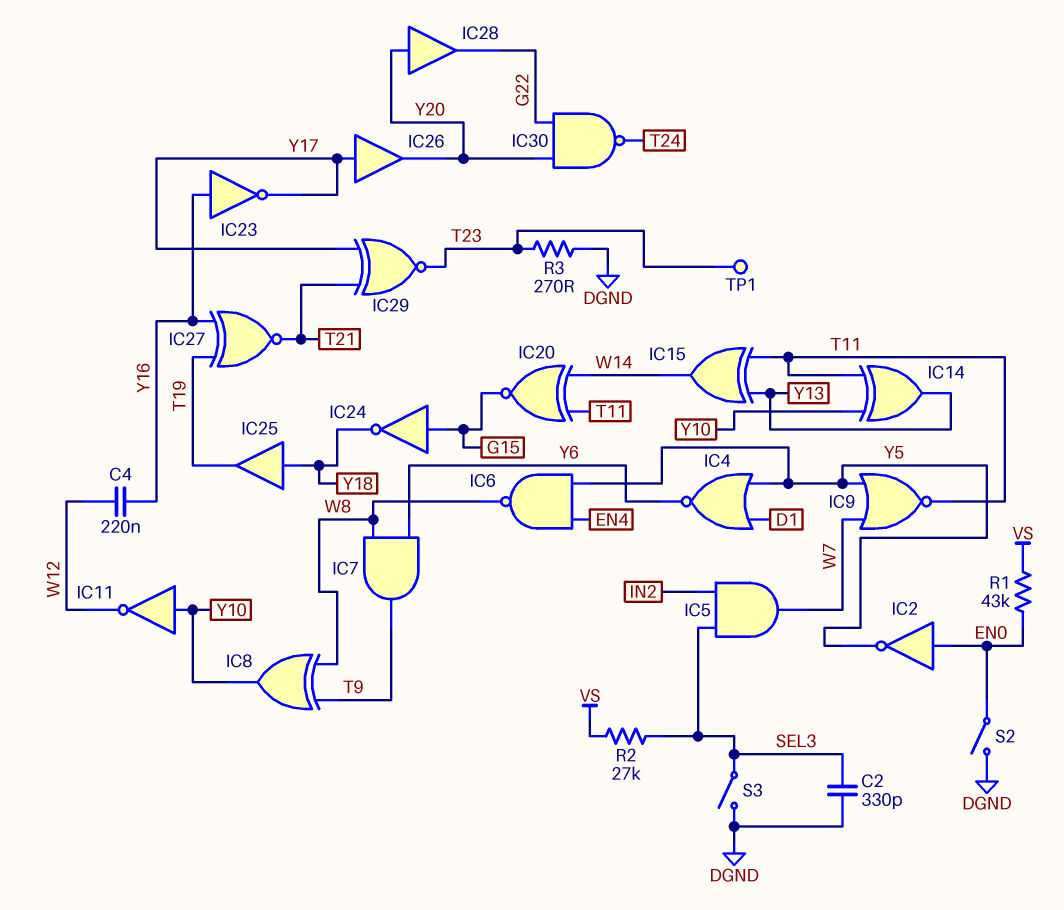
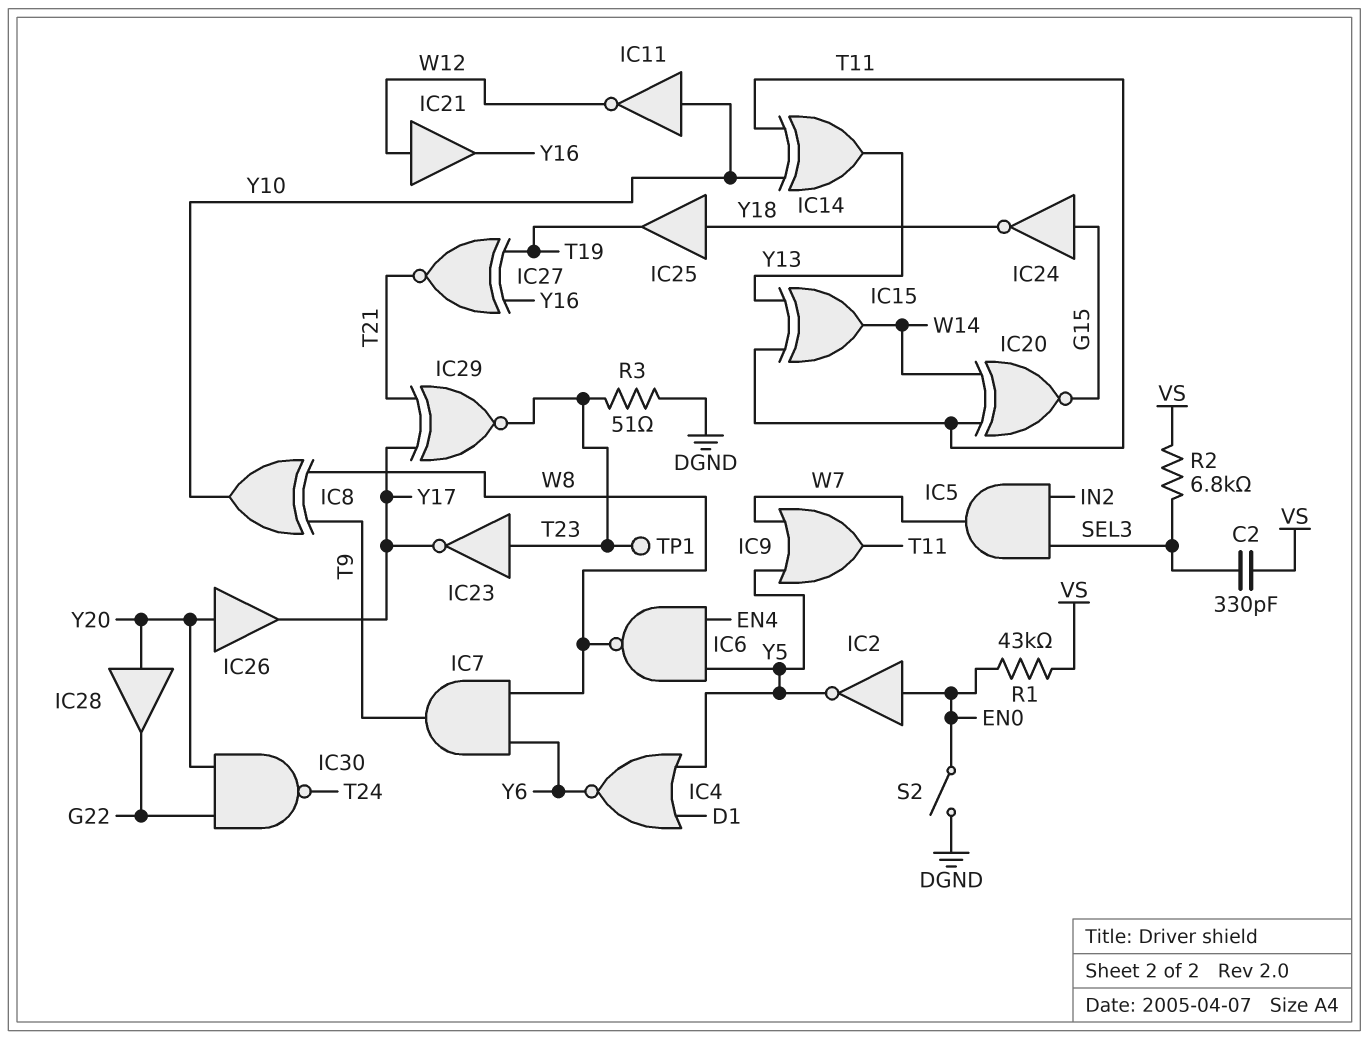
C2: 330pF (DGND, SEL3) -> 330pF (SEL3, VS)
C4: 220nF (W12, Y16) -> none
IC9: NOR (in W7, in Y5, out T11) -> OR (in W7, in Y5, out T11)
IC21: none -> buffer (in W12, out Y16)
IC23: NOT (in Y16, out Y17) -> NOT (in T23, out Y17)
IC26: buffer (in Y17, out Y20) -> buffer (in Y20, out Y17)
R2: 27k (SEL3, VS) -> 6.8k (SEL3, VS)
R3: 270 (DGND, T23) -> 51 (DGND, T23)
S3: switch (DGND, SEL3) -> none

